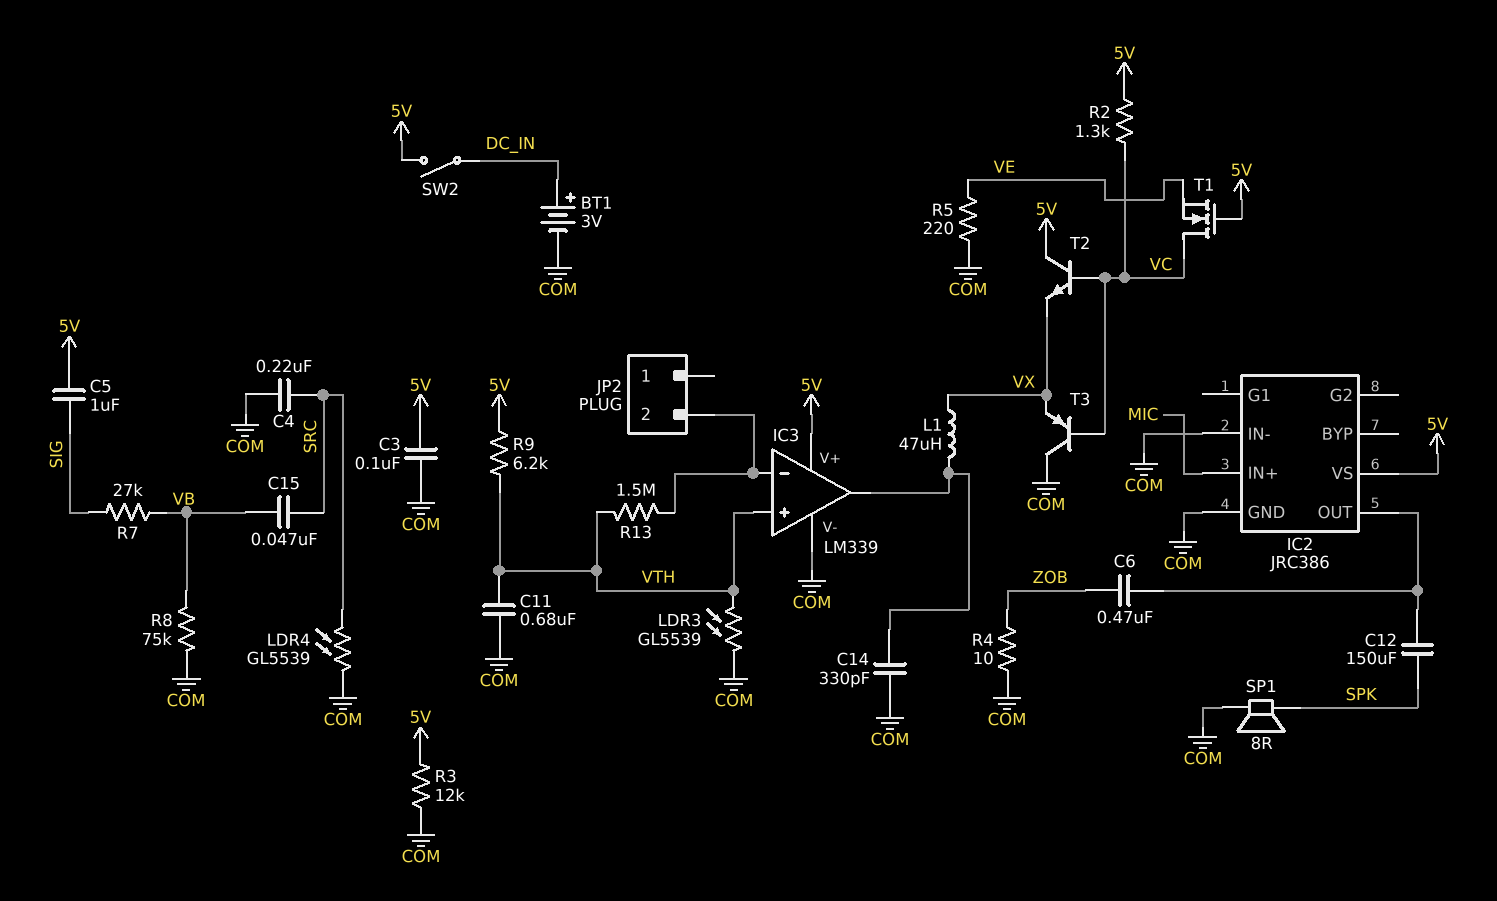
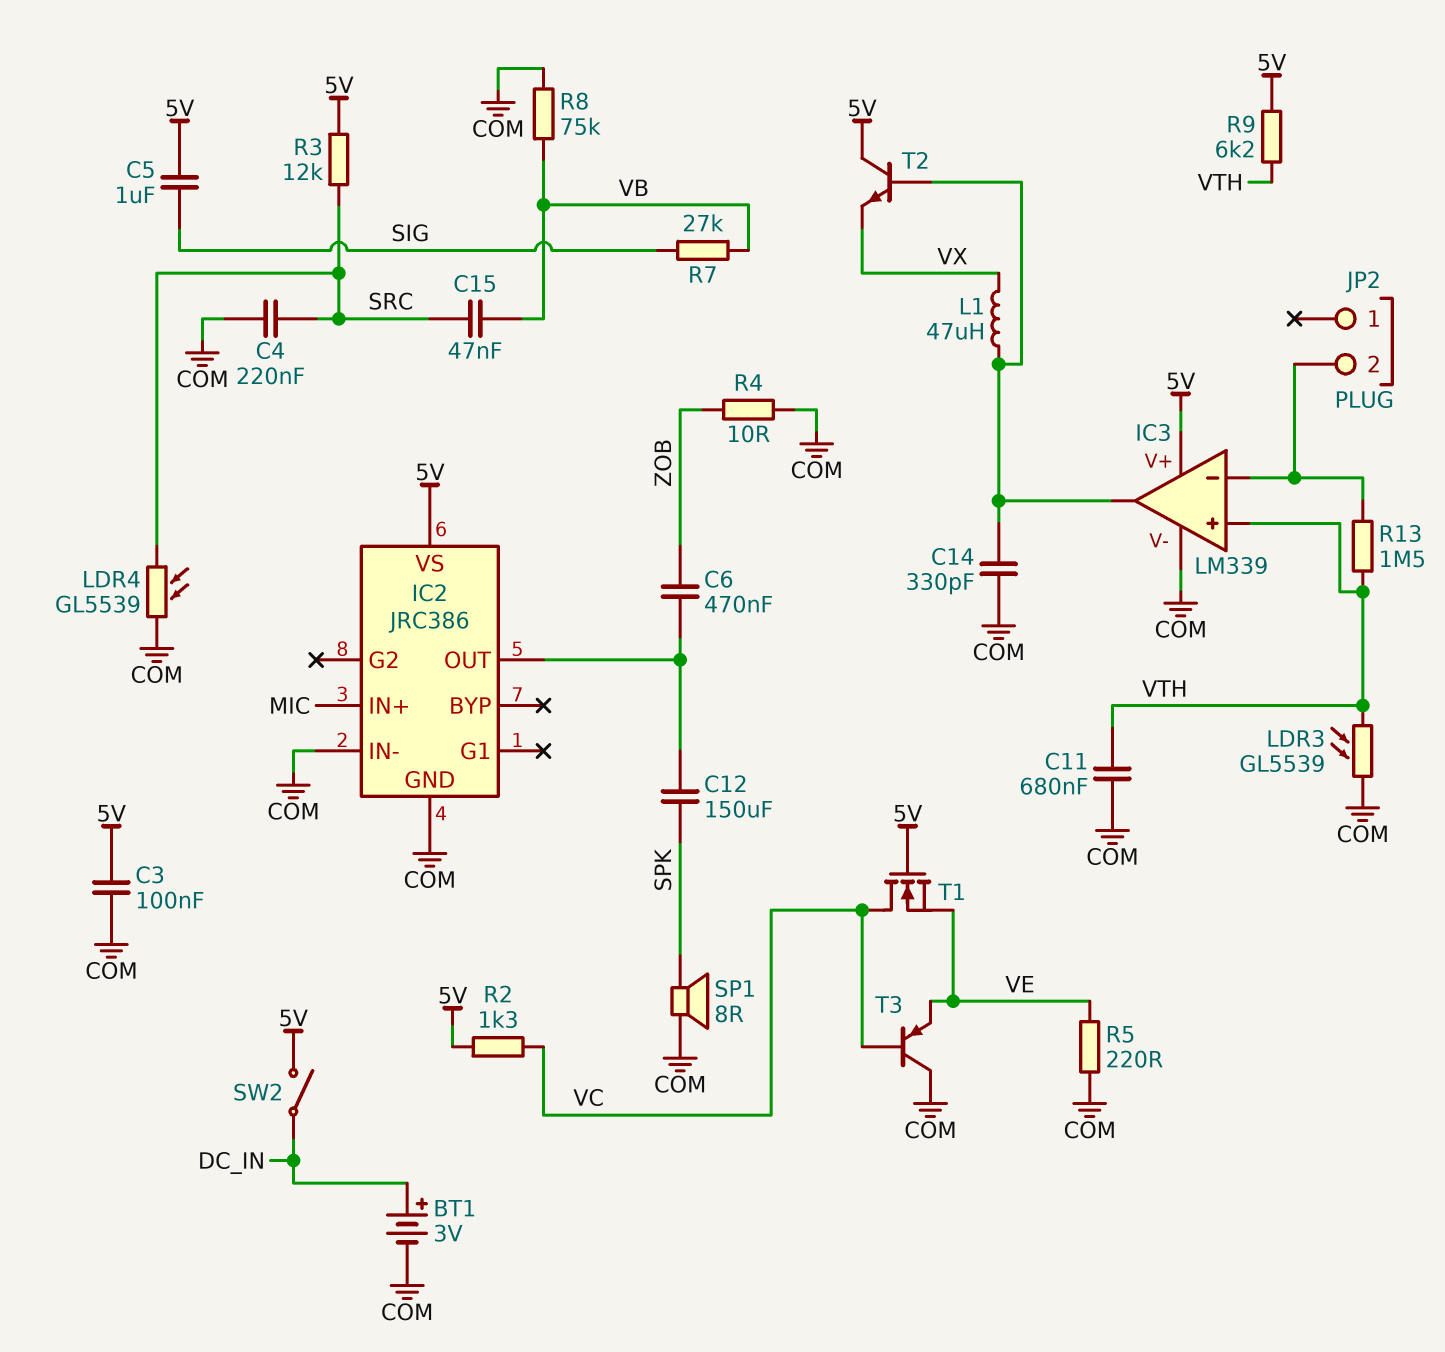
R3: 12k (5V, COM) -> 12k (5V, SRC)
T2: NPN (B VC, C 5V, E VX) -> NPN (B IC3/out, C 5V, E VX)
T3: PNP (B VC, C COM, E VX) -> PNP (B VC, C COM, E VE)

